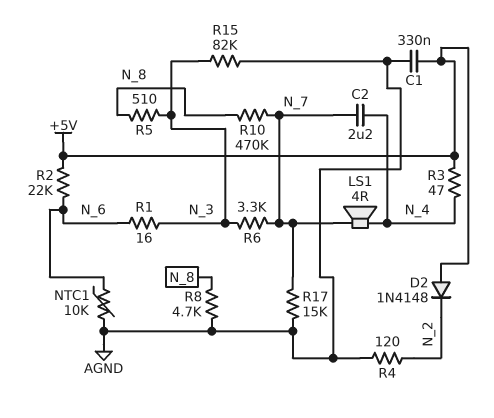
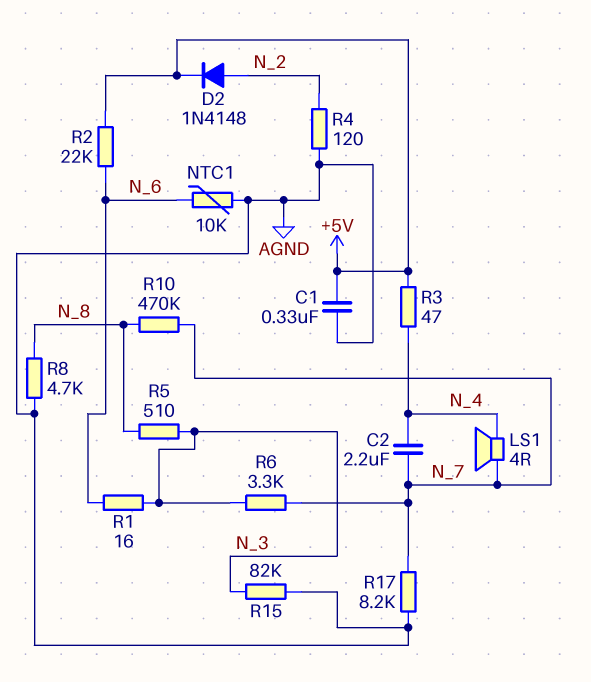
D2: diode 1N4148 (A +5V, K N_2) -> diode 1N4148 (A N_2, K +5V)
R17: 15k (AGND, N_7) -> 8.2k (AGND, N_7)

